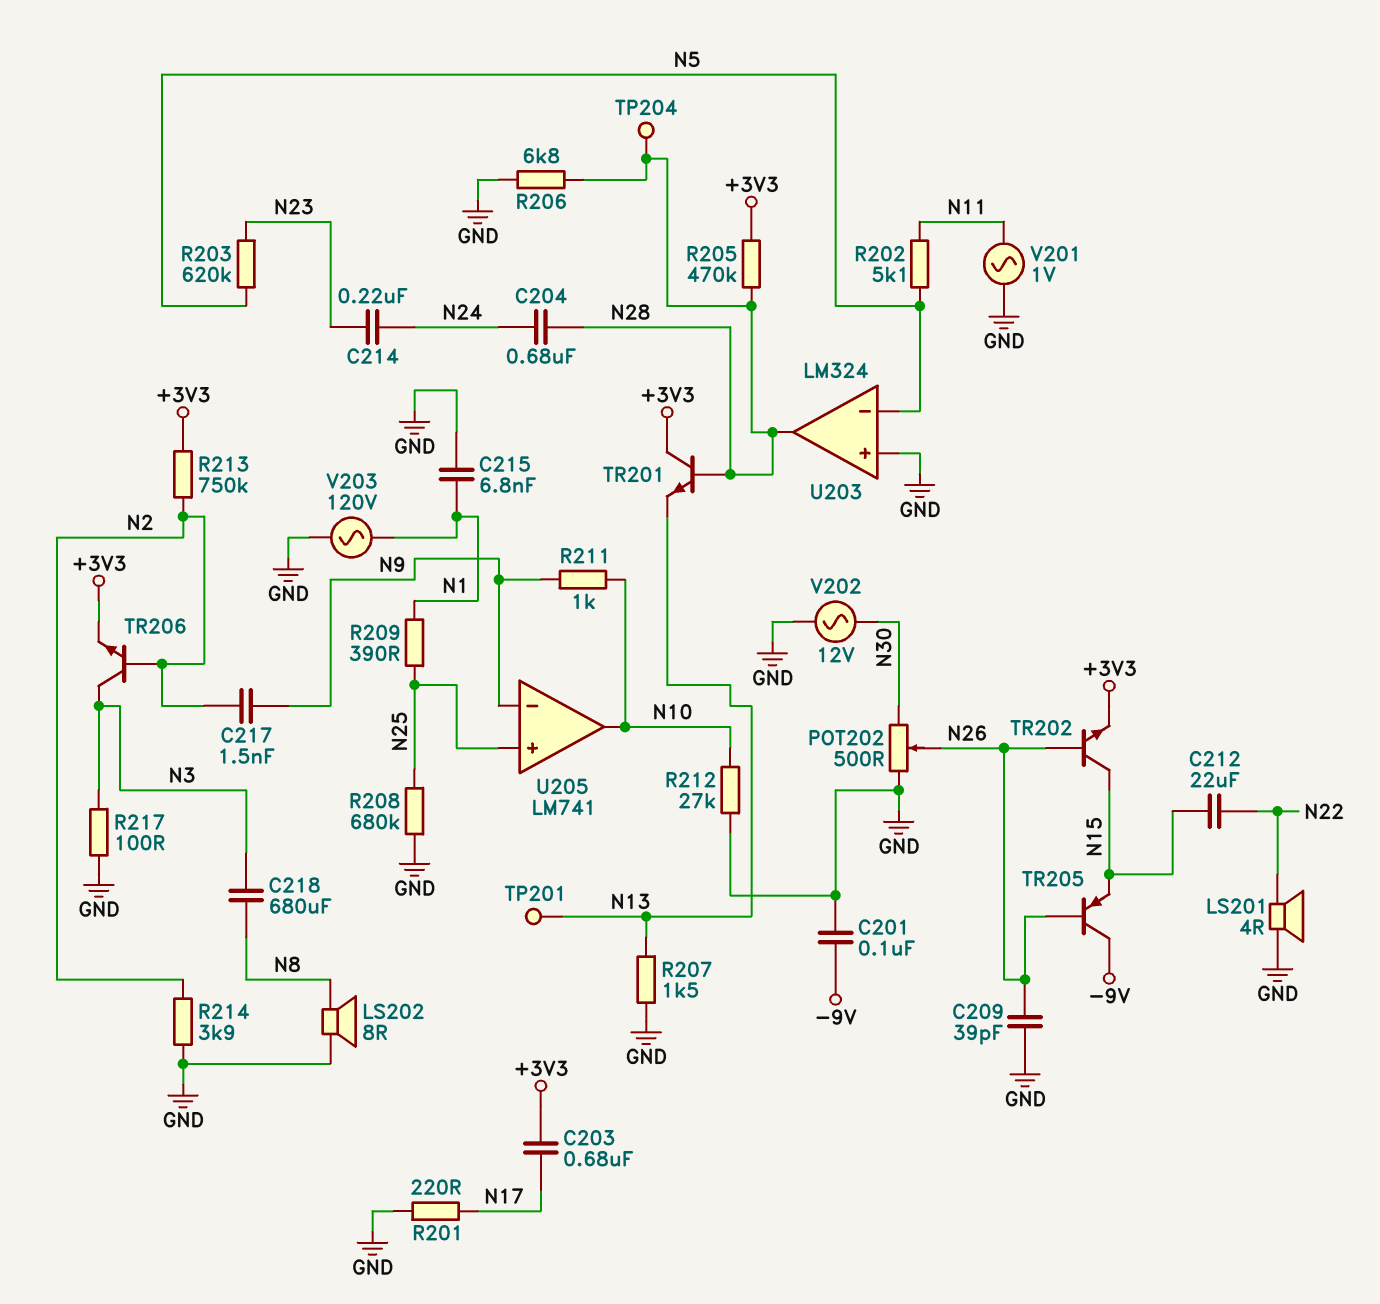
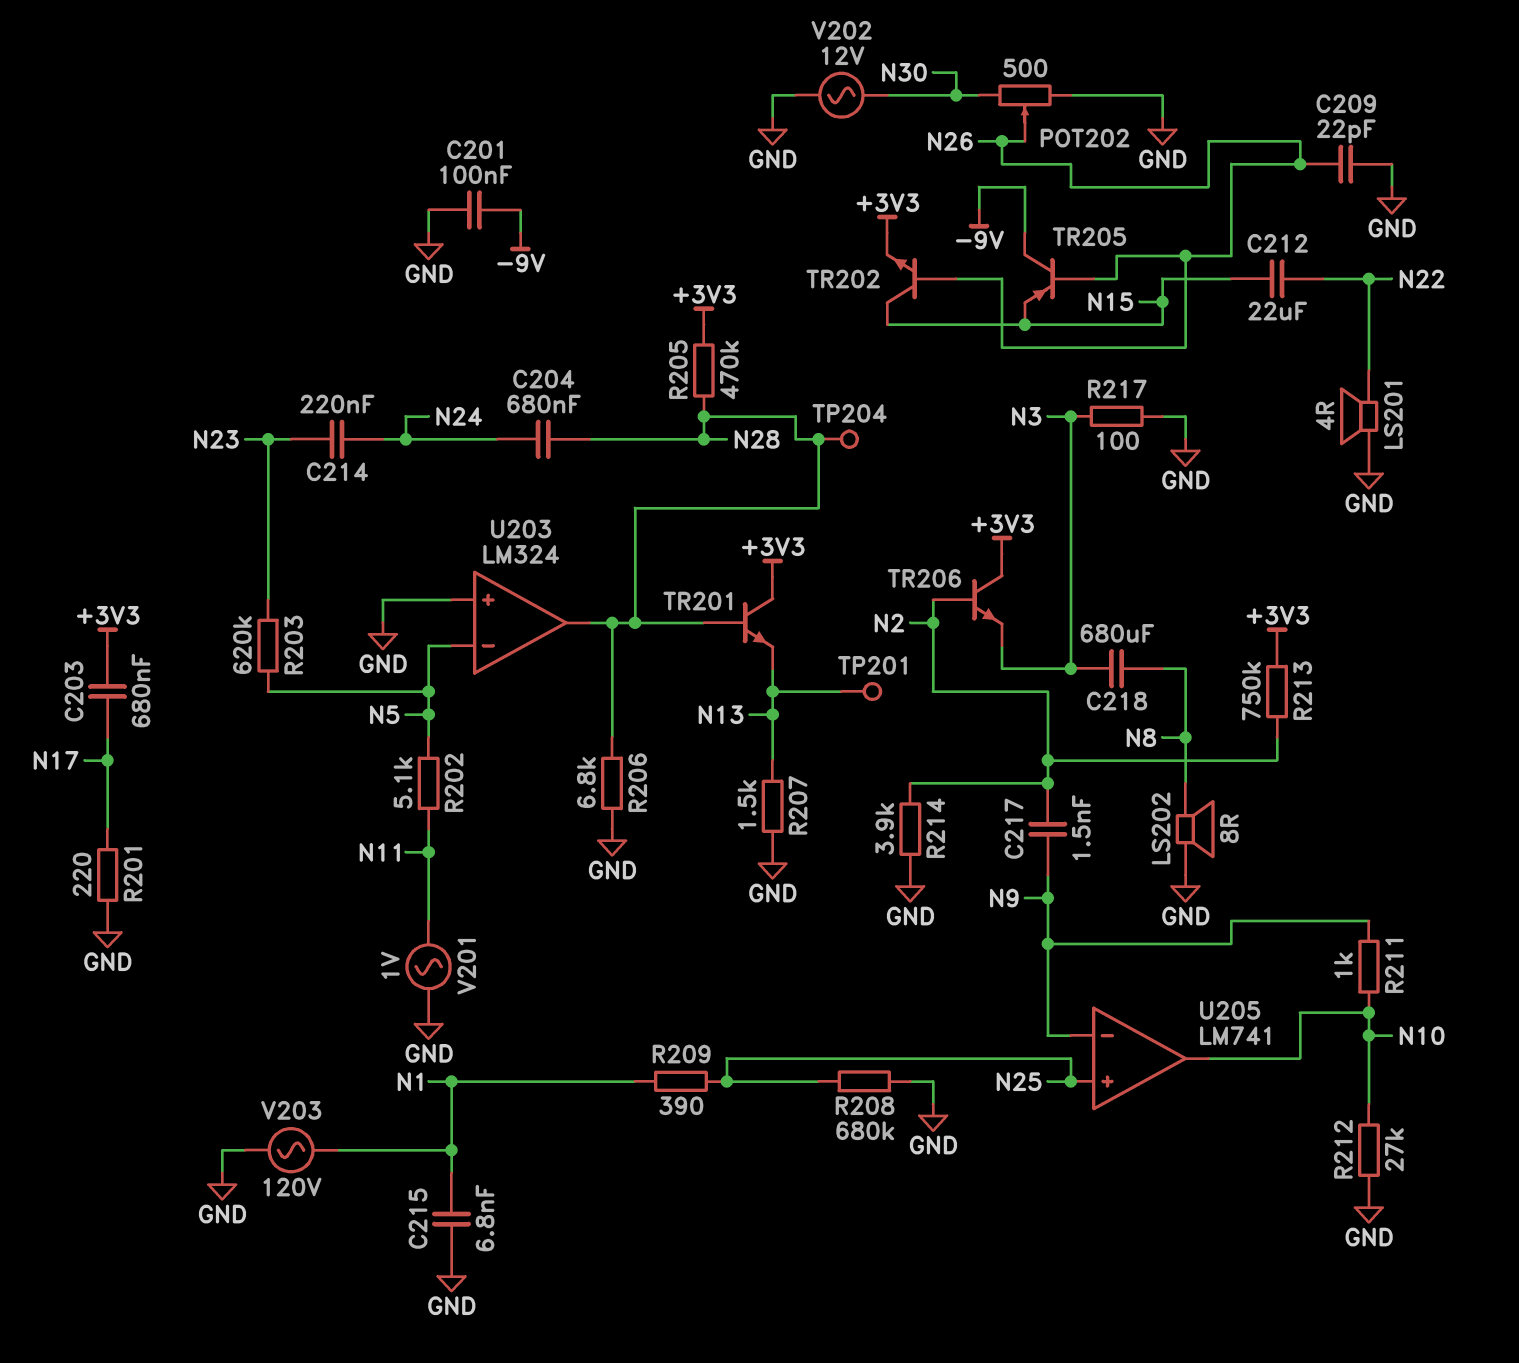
C209: 39pF (GND, N26) -> 22pF (GND, N26)
TR206: NPN (B N2, C N3, E +3V3) -> NPN (B N2, C +3V3, E N3)

